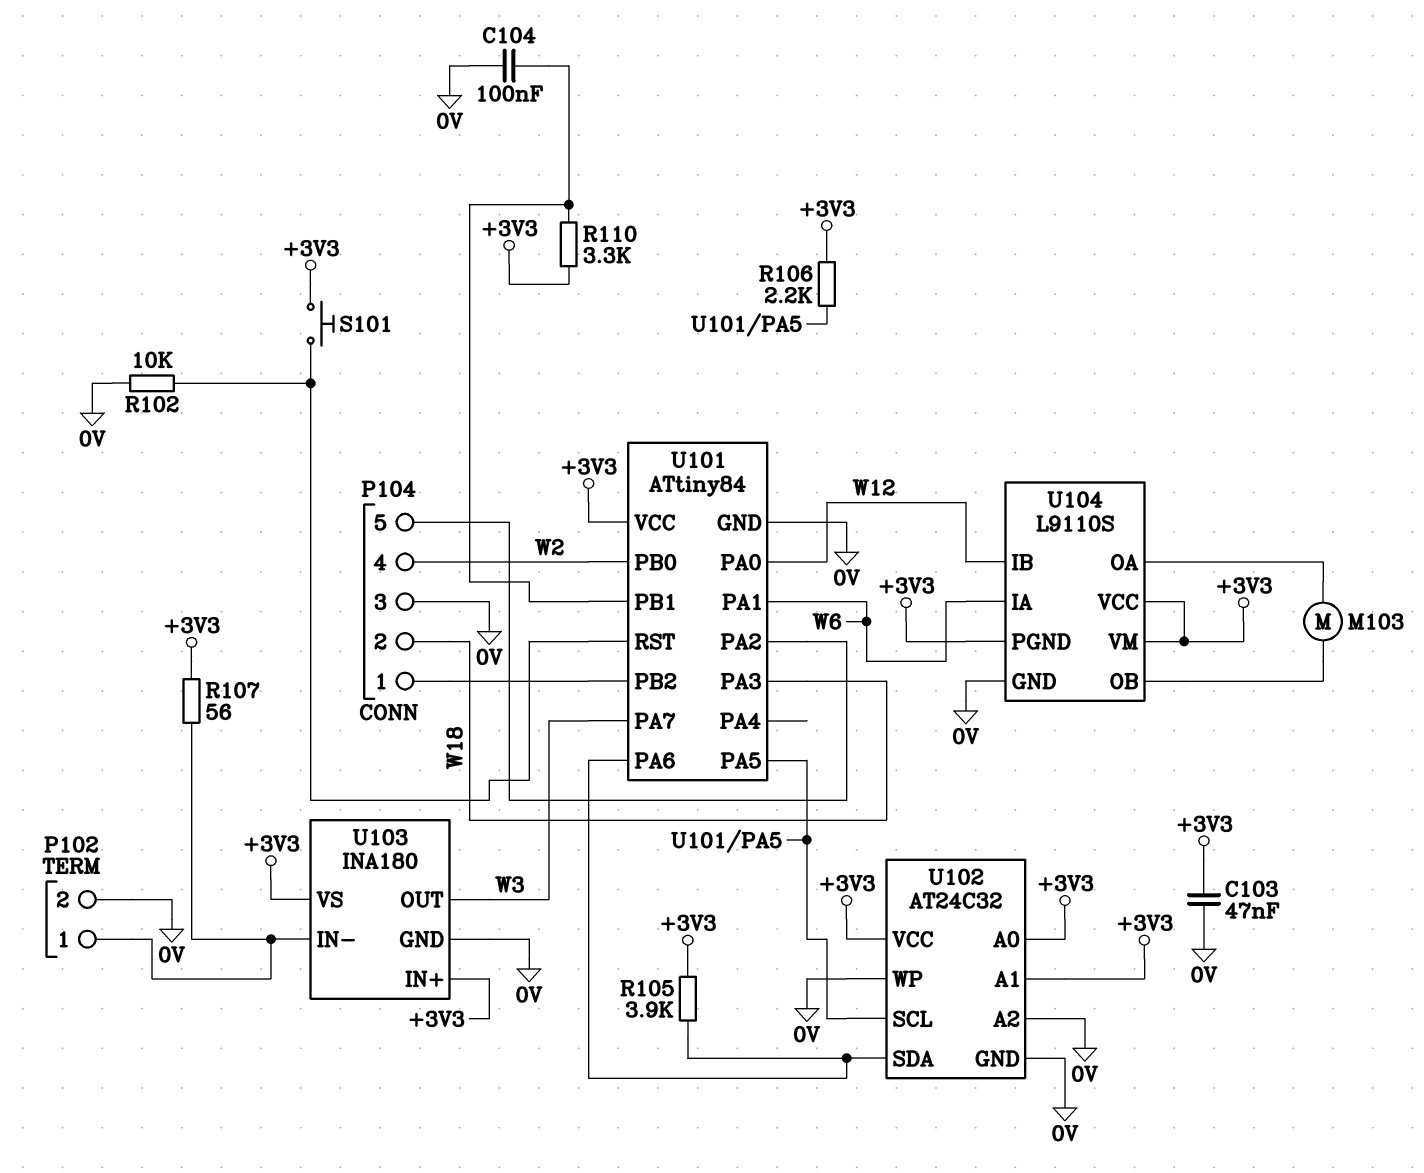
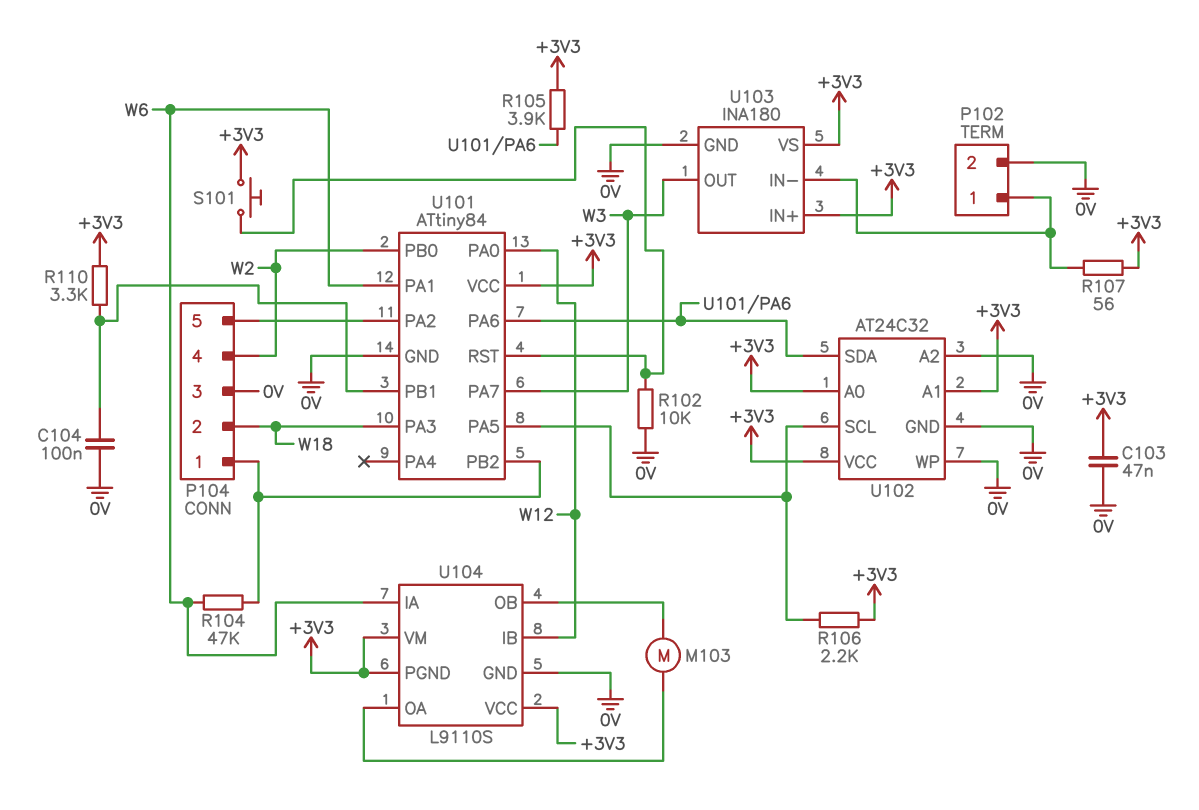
R104: none -> 47k (P104/1, W6)

